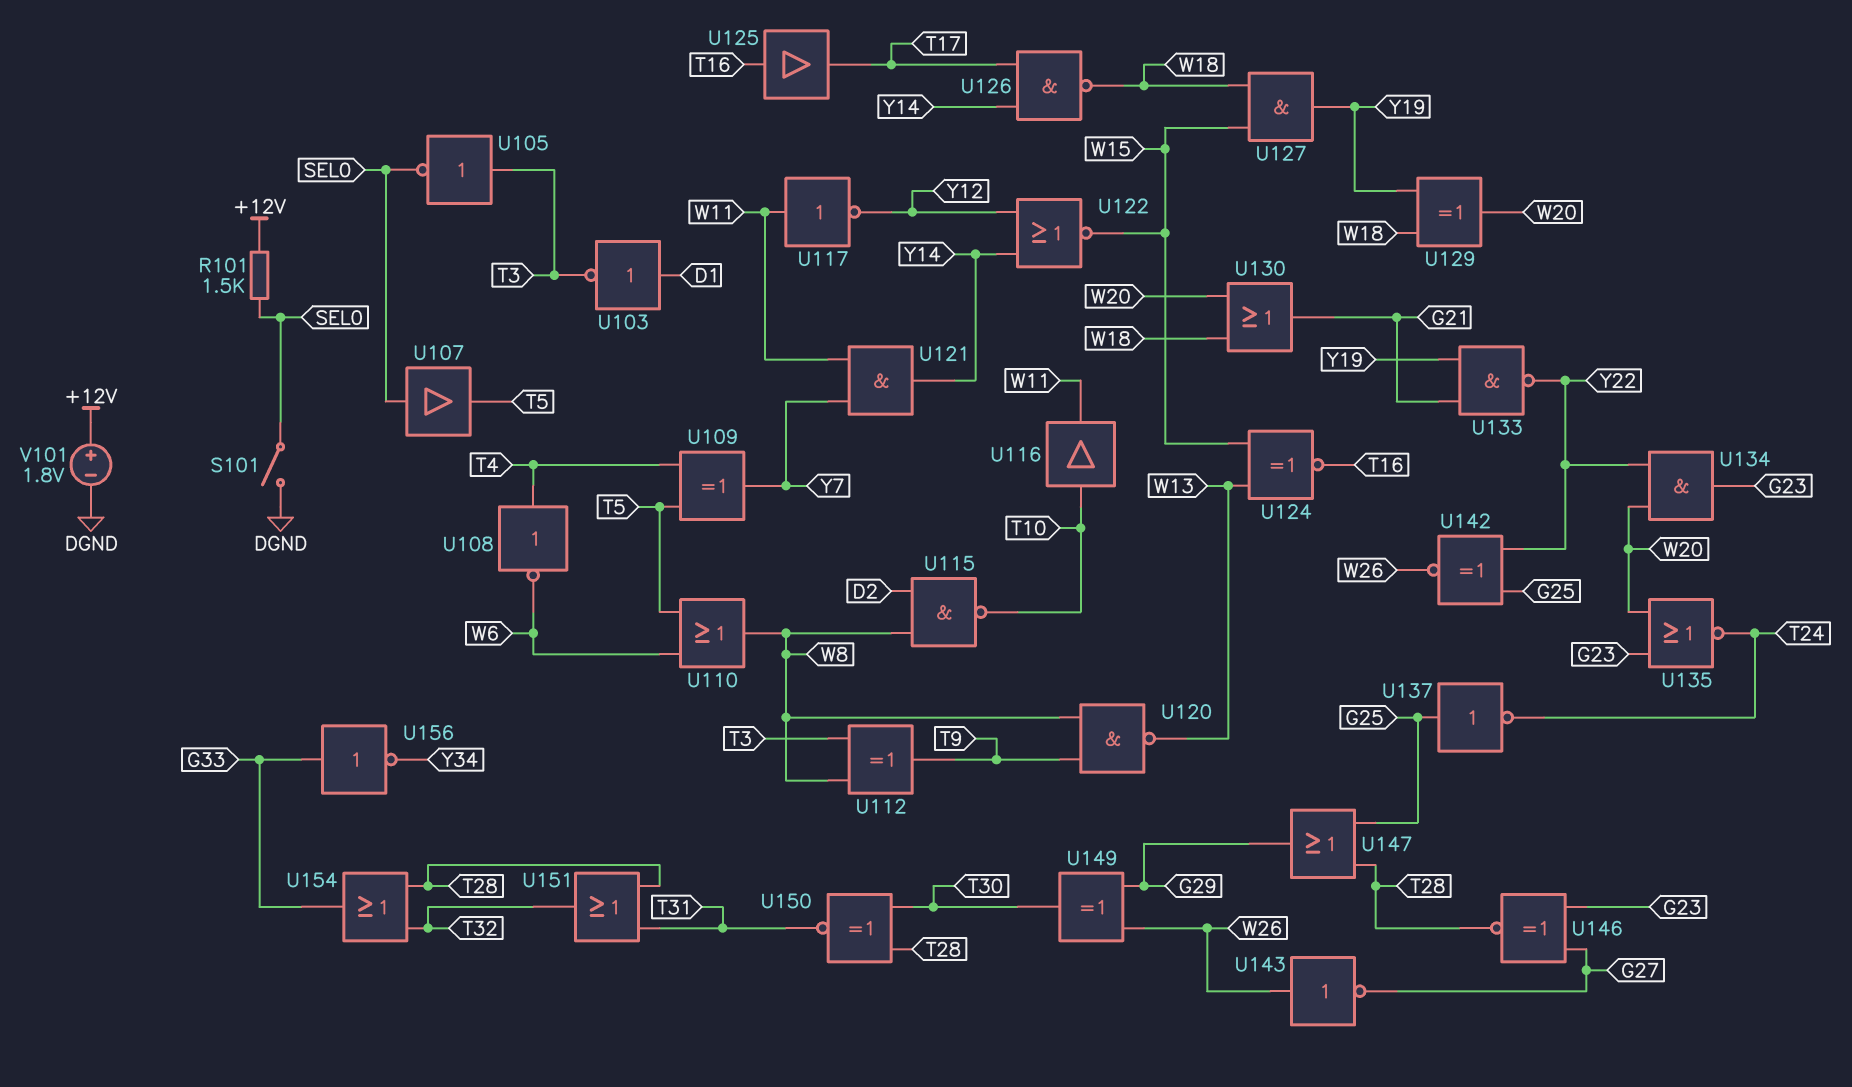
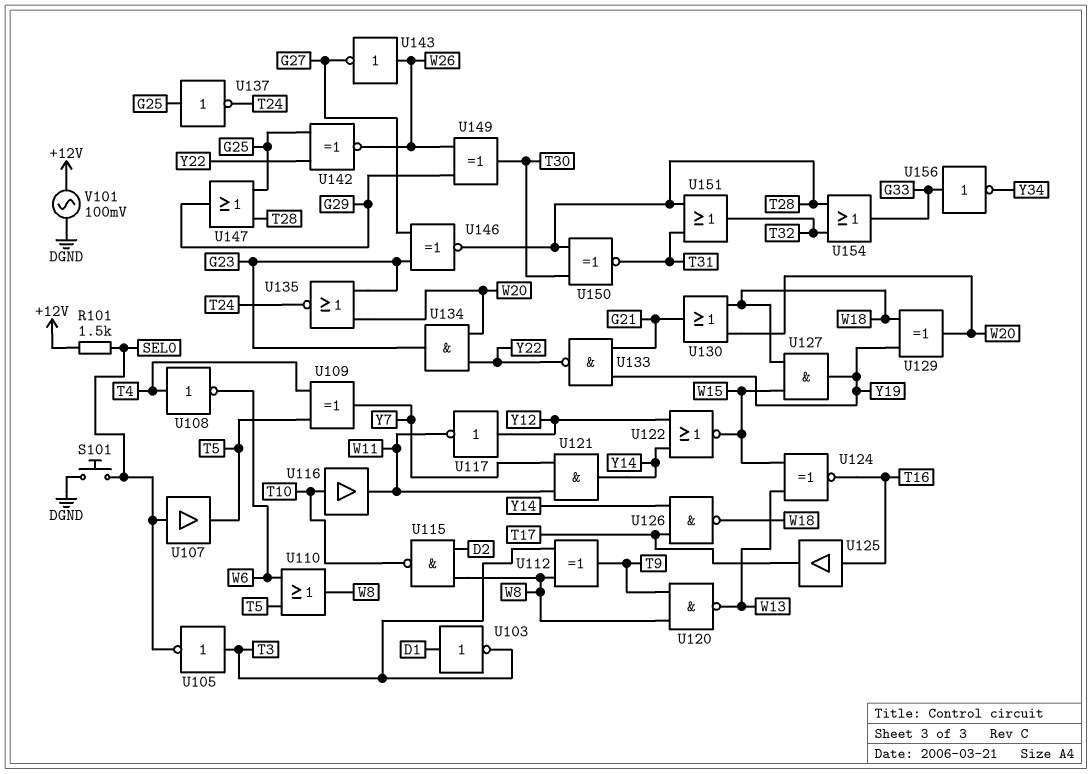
S101: switch (DGND, SEL0) -> button (DGND, SEL0)
U117: NOT (in W11, out Y12) -> NOT (in Y12, out W11)
V101: 1.8V (plus +12V, minus DGND) -> AC 100mV (+12V, DGND)

